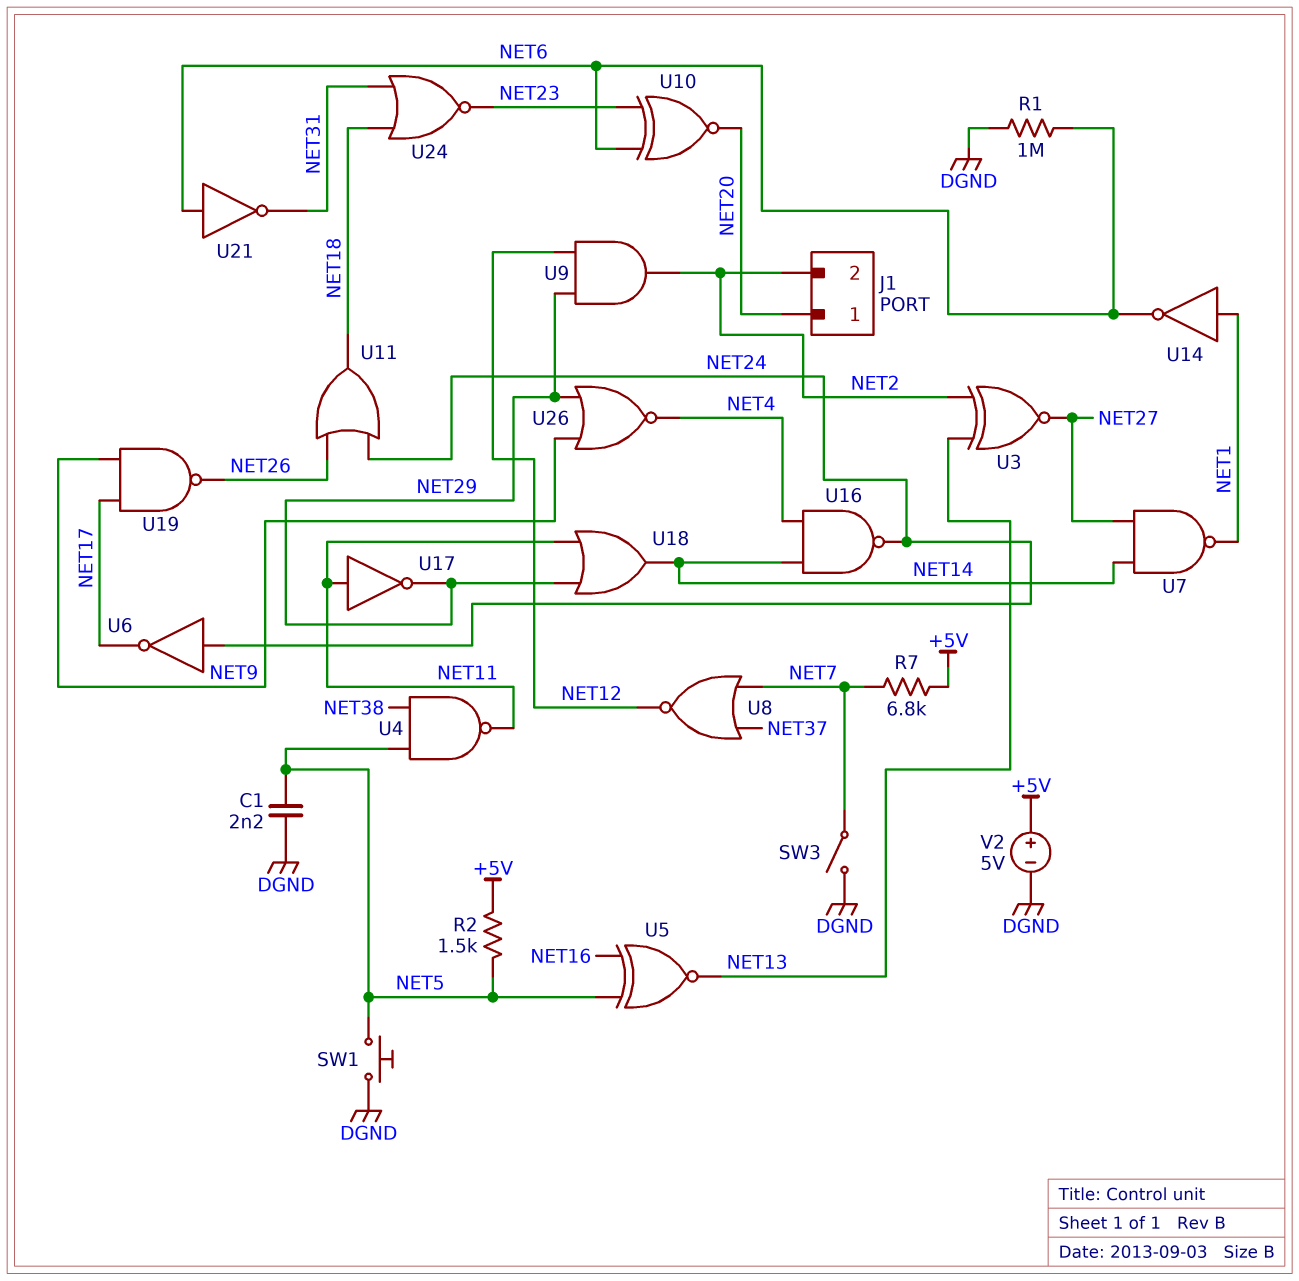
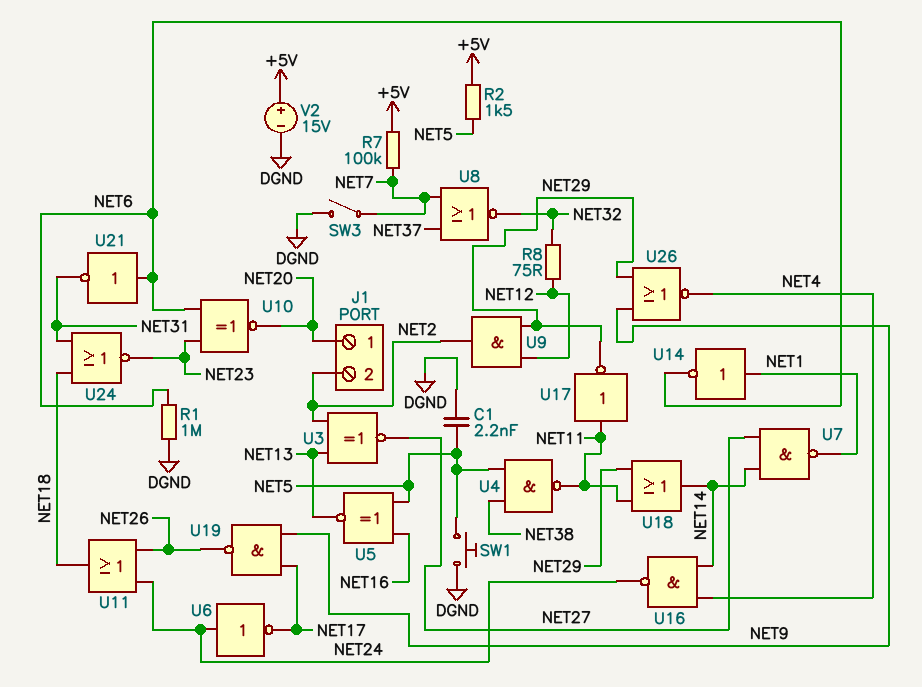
R7: 6.8k (+5V, NET7) -> 100k (+5V, NET7)
R8: none -> 75 (NET12, NET32)
U8: NOR (in NET7, in NET37, out NET12) -> NOR (in NET7, in NET37, out NET32)
V2: 5V (plus +5V, minus DGND) -> 15V (plus +5V, minus DGND)

